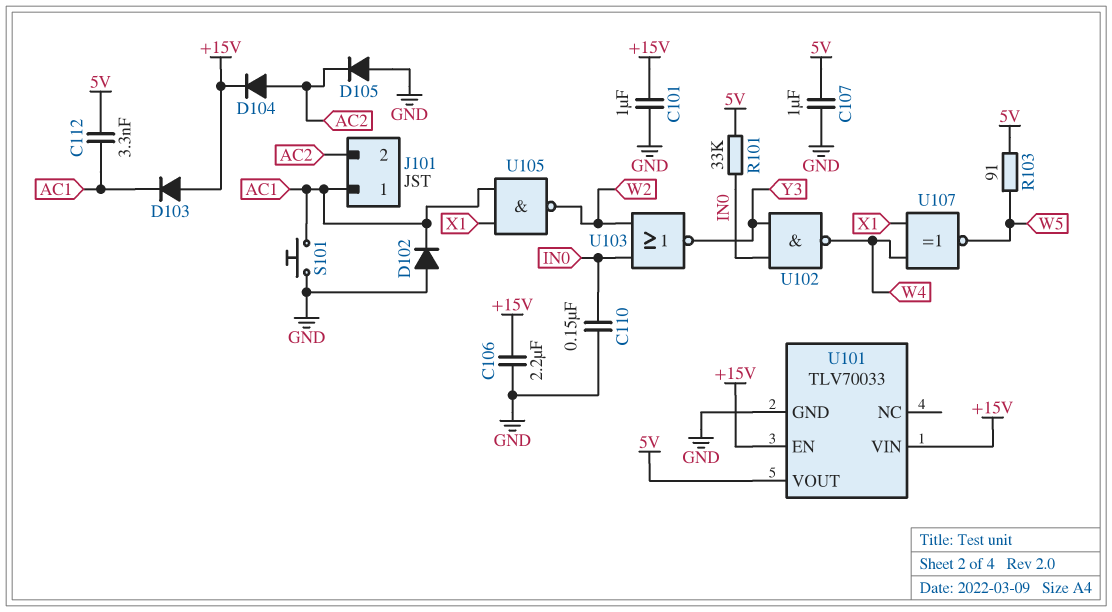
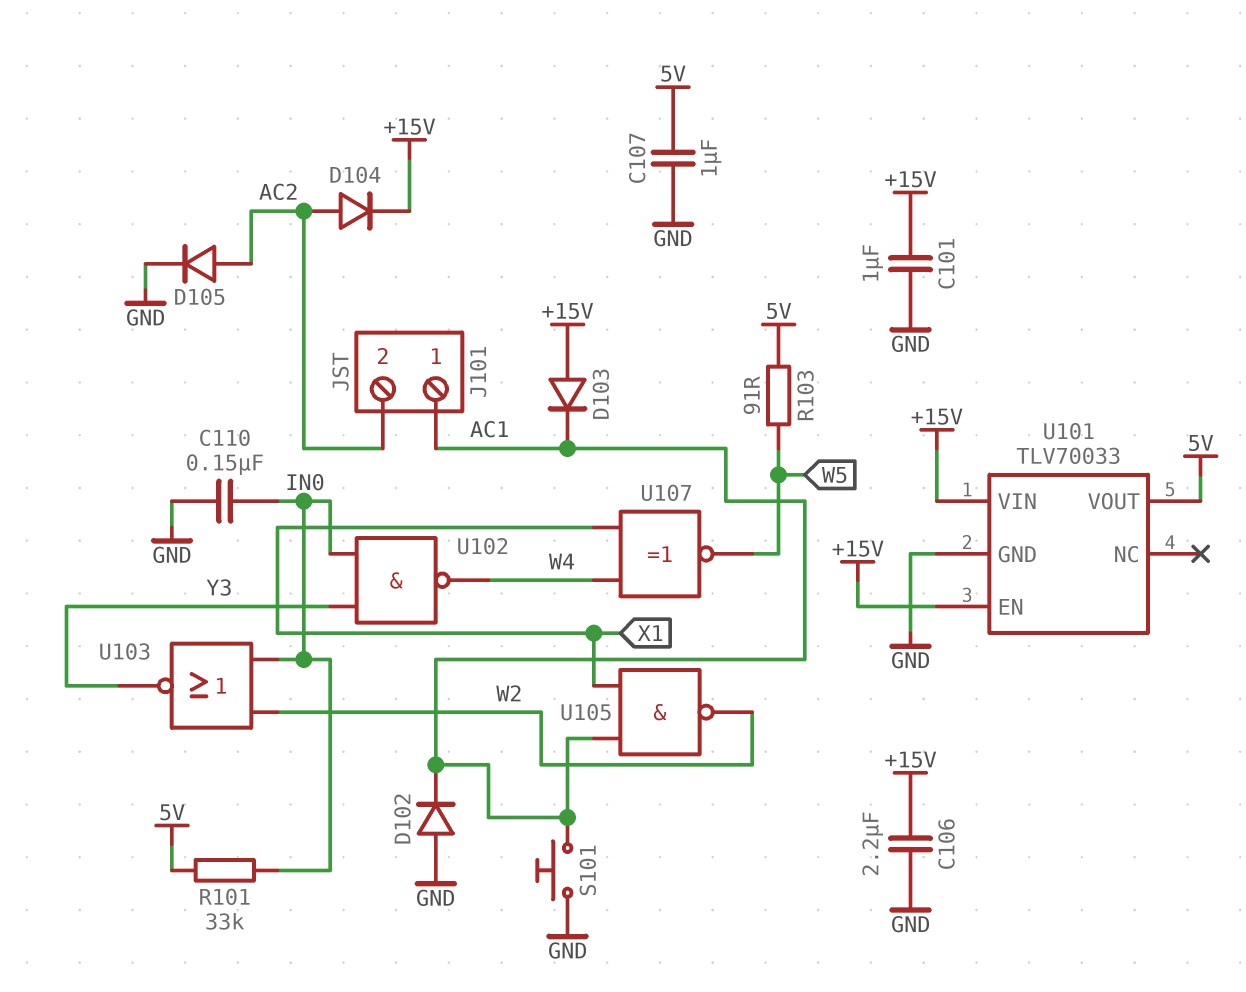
C112: 3.3nF (5V, AC1) -> none
D105: diode (A GND, K AC2) -> diode (A AC2, K GND)

